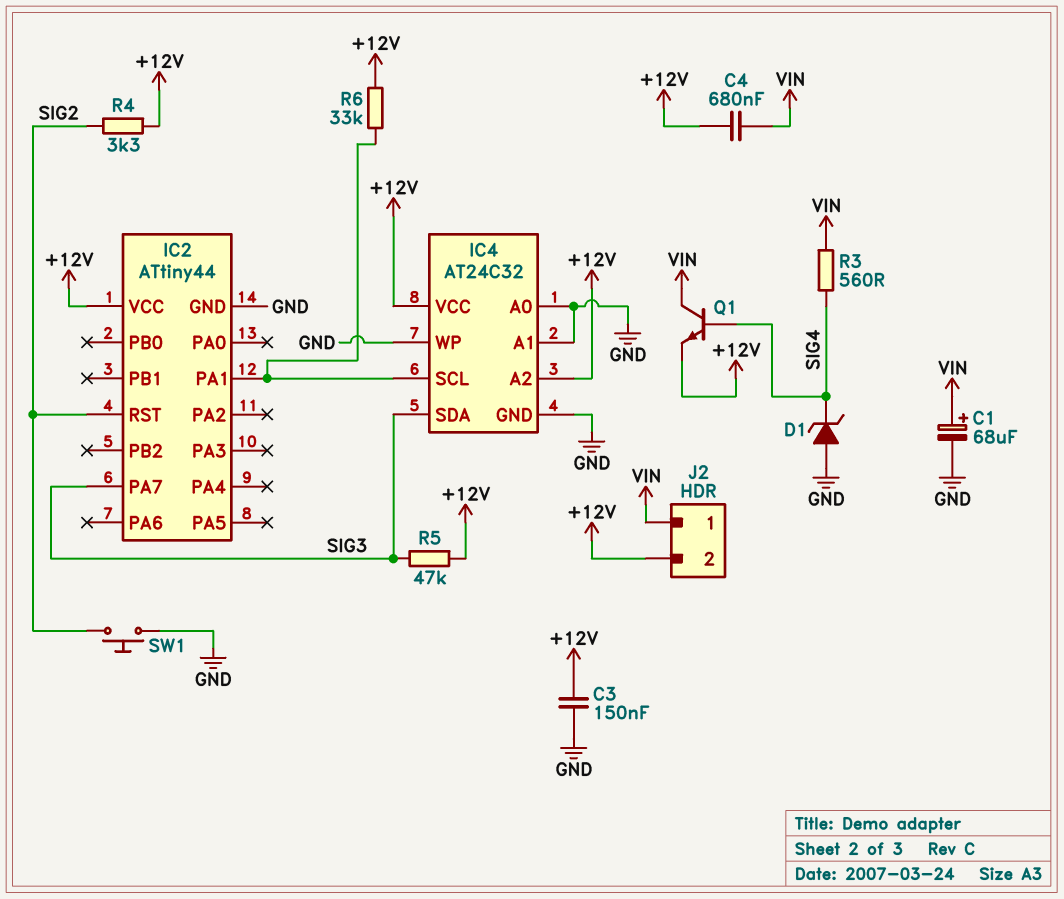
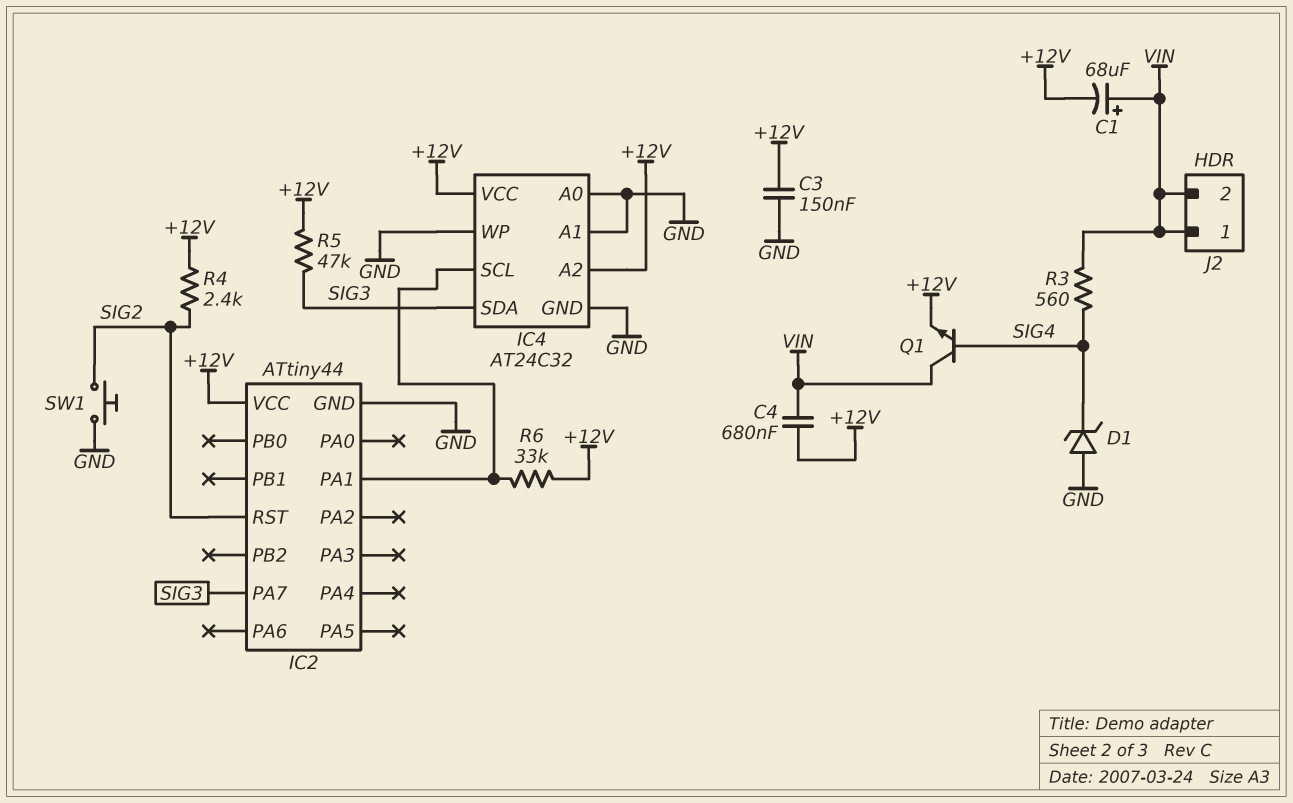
C1: 68uF (plus VIN, minus GND) -> 68uF (plus VIN, minus +12V)
J2 pin 2: +12V -> VIN
R4: 3.3k (+12V, SIG2) -> 2.4k (+12V, SIG2)

